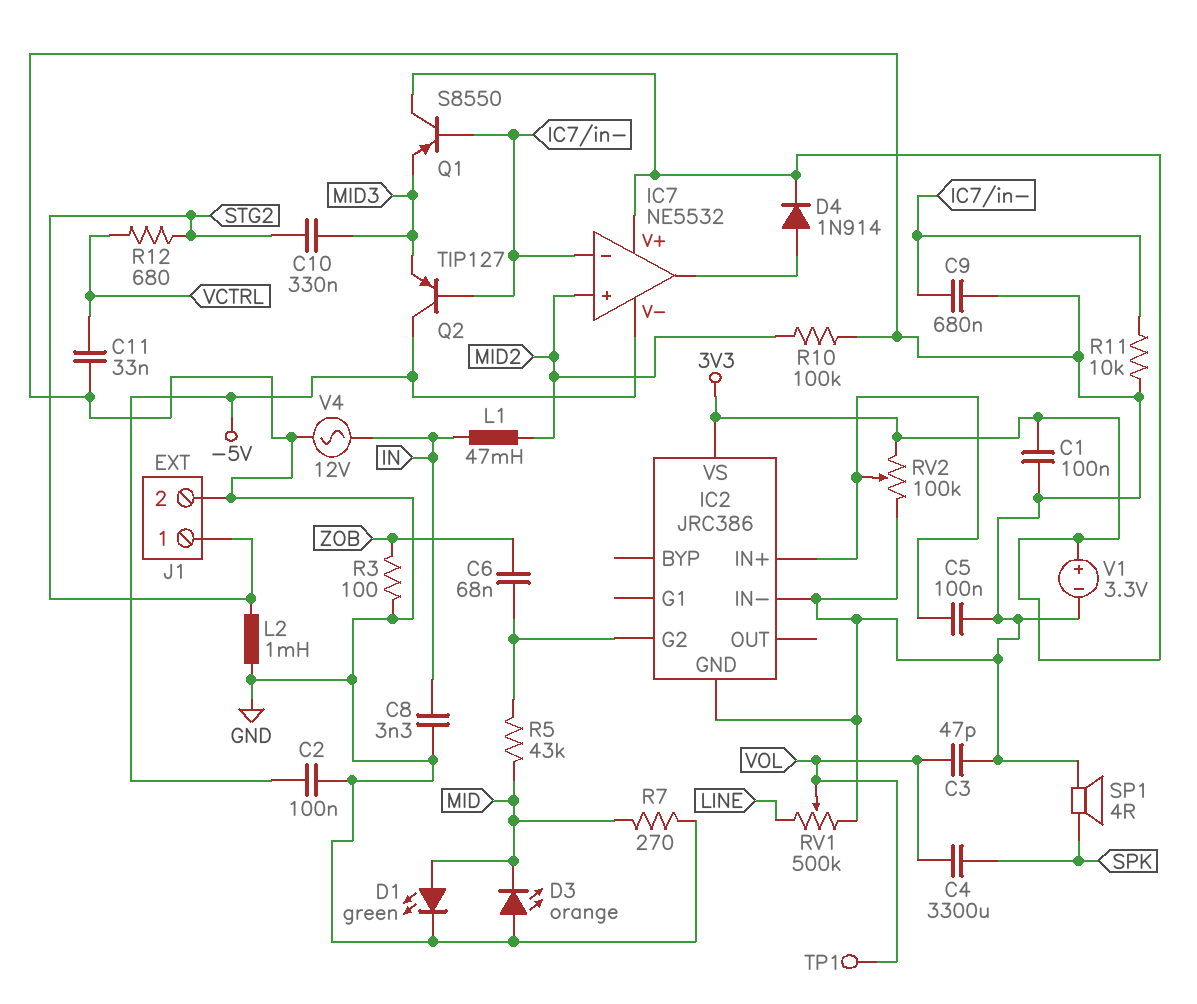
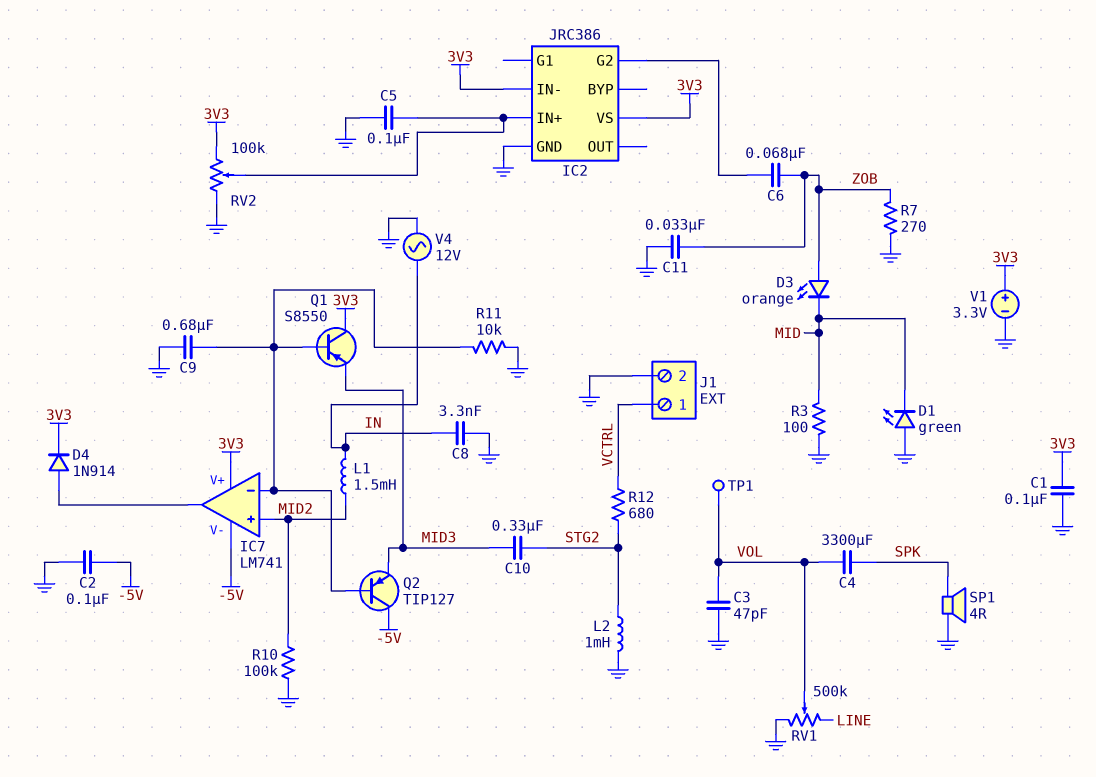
C11: 33nF (GND, VCTRL) -> 33nF (GND, ZOB)
D1: LED green (A MID, K GND) -> LED green (A GND, K MID)
D3: LED orange (A GND, K MID) -> LED orange (A ZOB, K MID)
IC2 pin IN-: GND -> 3V3
IC7: NE5532 -> LM741
J1 pin 1: STG2 -> VCTRL
L1: 47mH (IN, MID2) -> 1.5mH (IN, MID2)
R3: 100 (GND, ZOB) -> 100 (GND, MID)
R5: 43k (IC2/G2, MID) -> none
R7: 270 (GND, MID) -> 270 (GND, ZOB)

